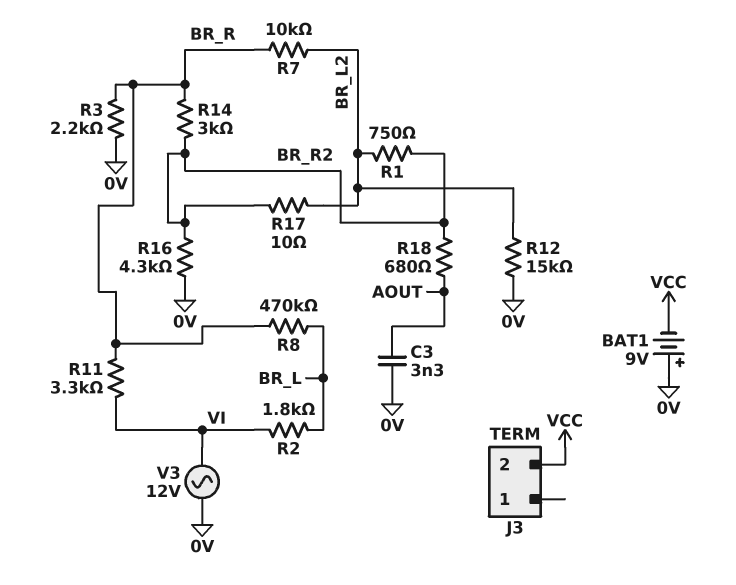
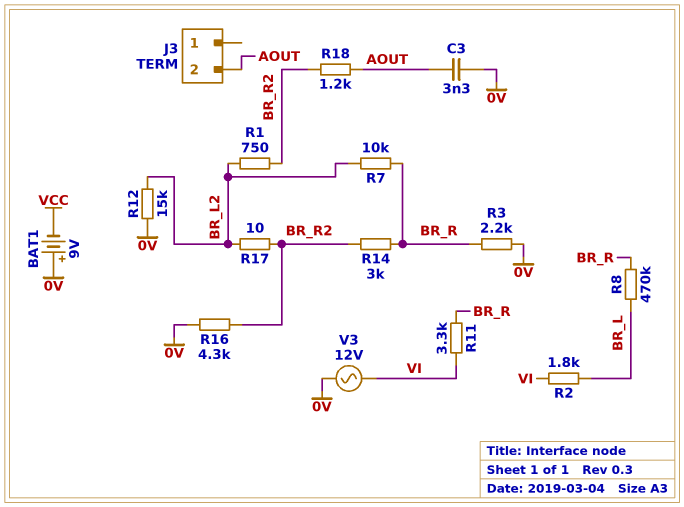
J3 pin 2: VCC -> AOUT
R18: 680 (AOUT, BR_R2) -> 1.2k (AOUT, BR_R2)

